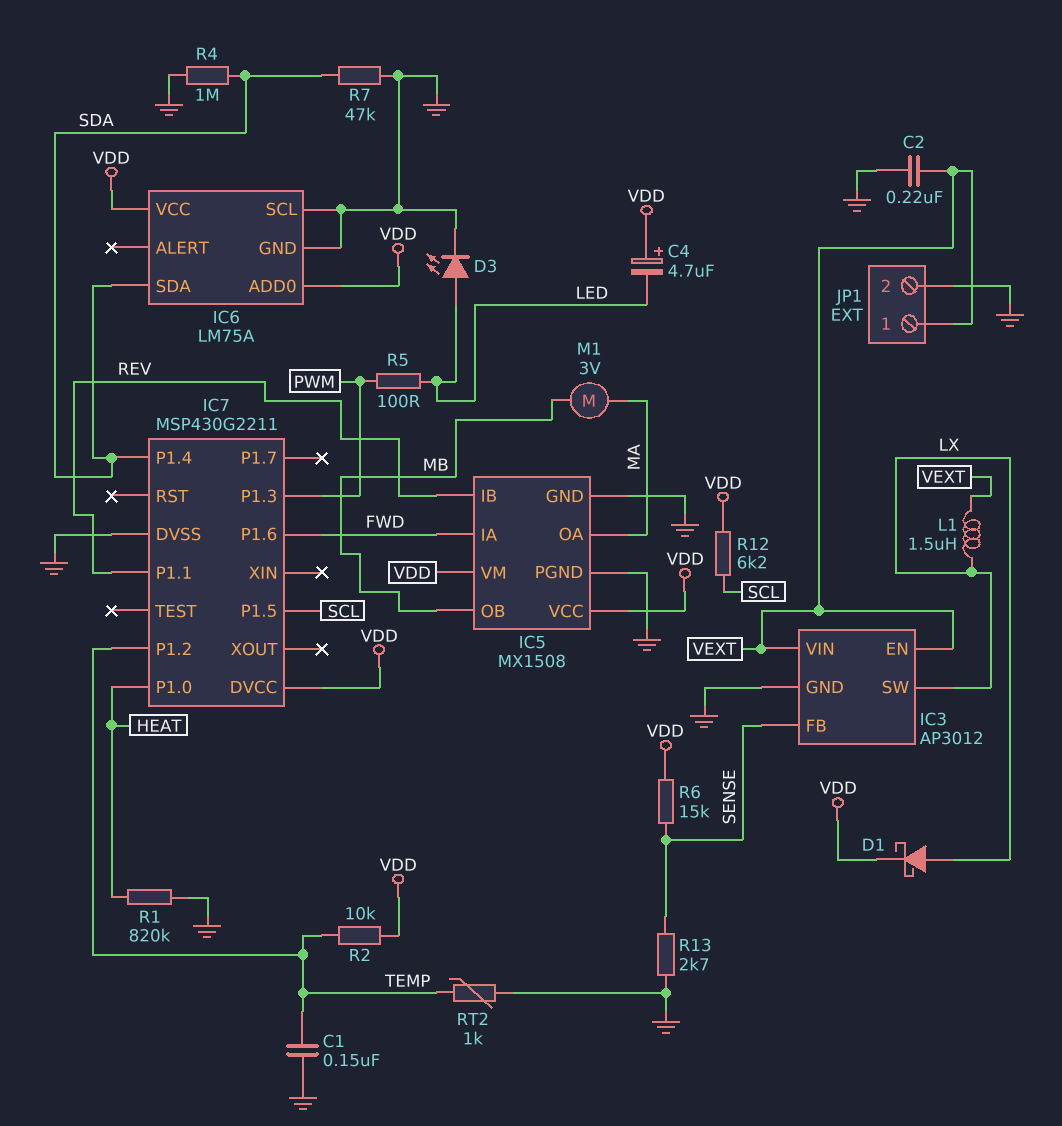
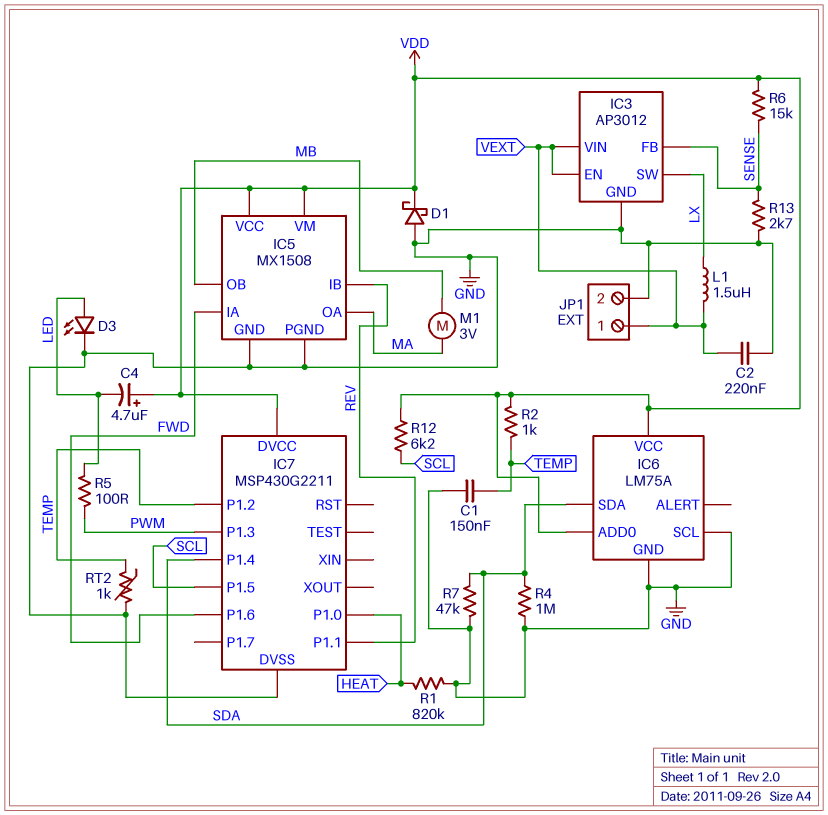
D1: schottky (A LX, K VDD) -> schottky (A GND, K VDD)
R2: 10k (TEMP, VDD) -> 1k (TEMP, VDD)

